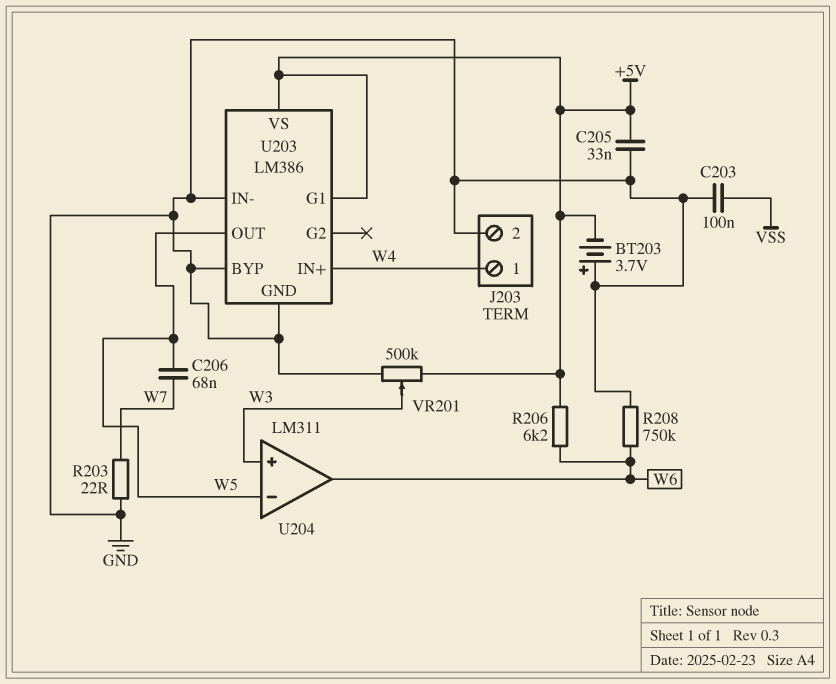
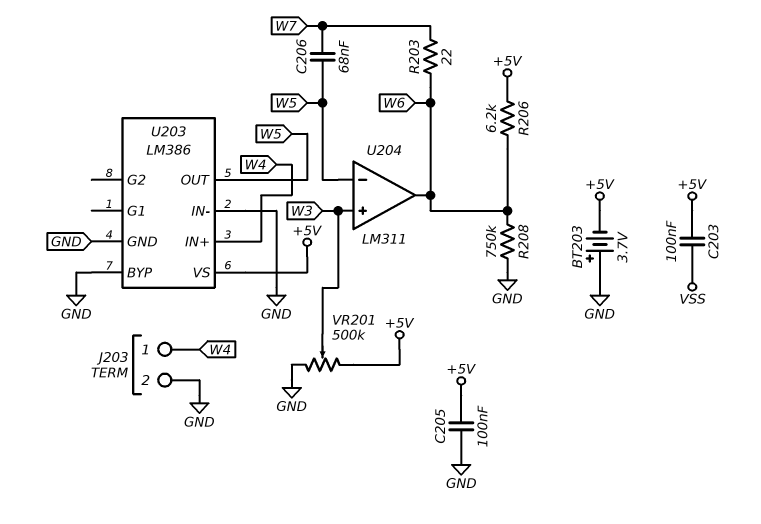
C203: 100nF (GND, VSS) -> 100nF (+5V, VSS)
C205: 33nF (+5V, GND) -> 100nF (+5V, GND)
R203: 22 (GND, W7) -> 22 (W6, W7)
U203 pin G1: +5V -> none

